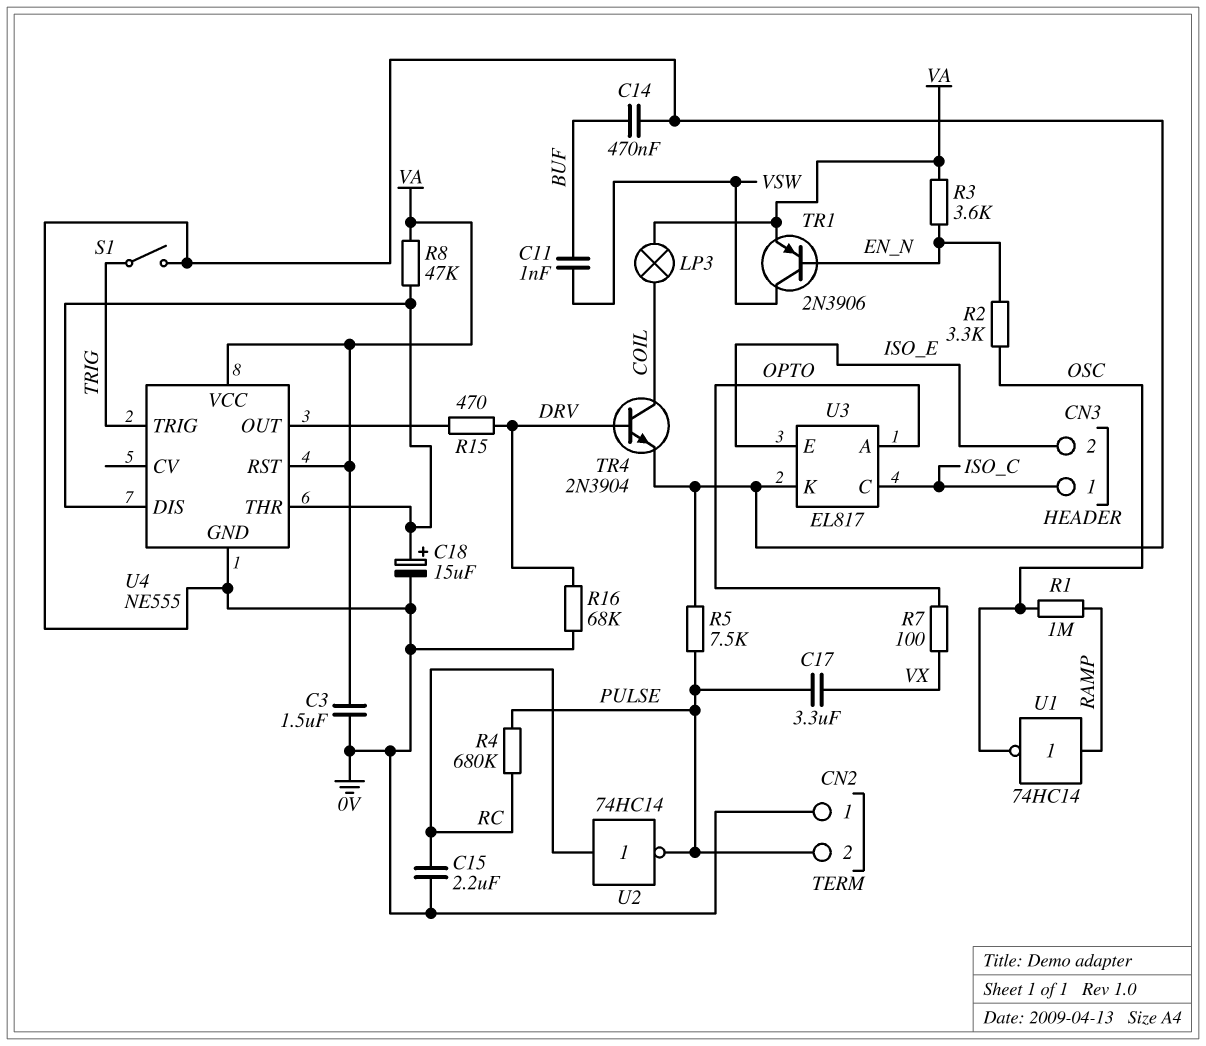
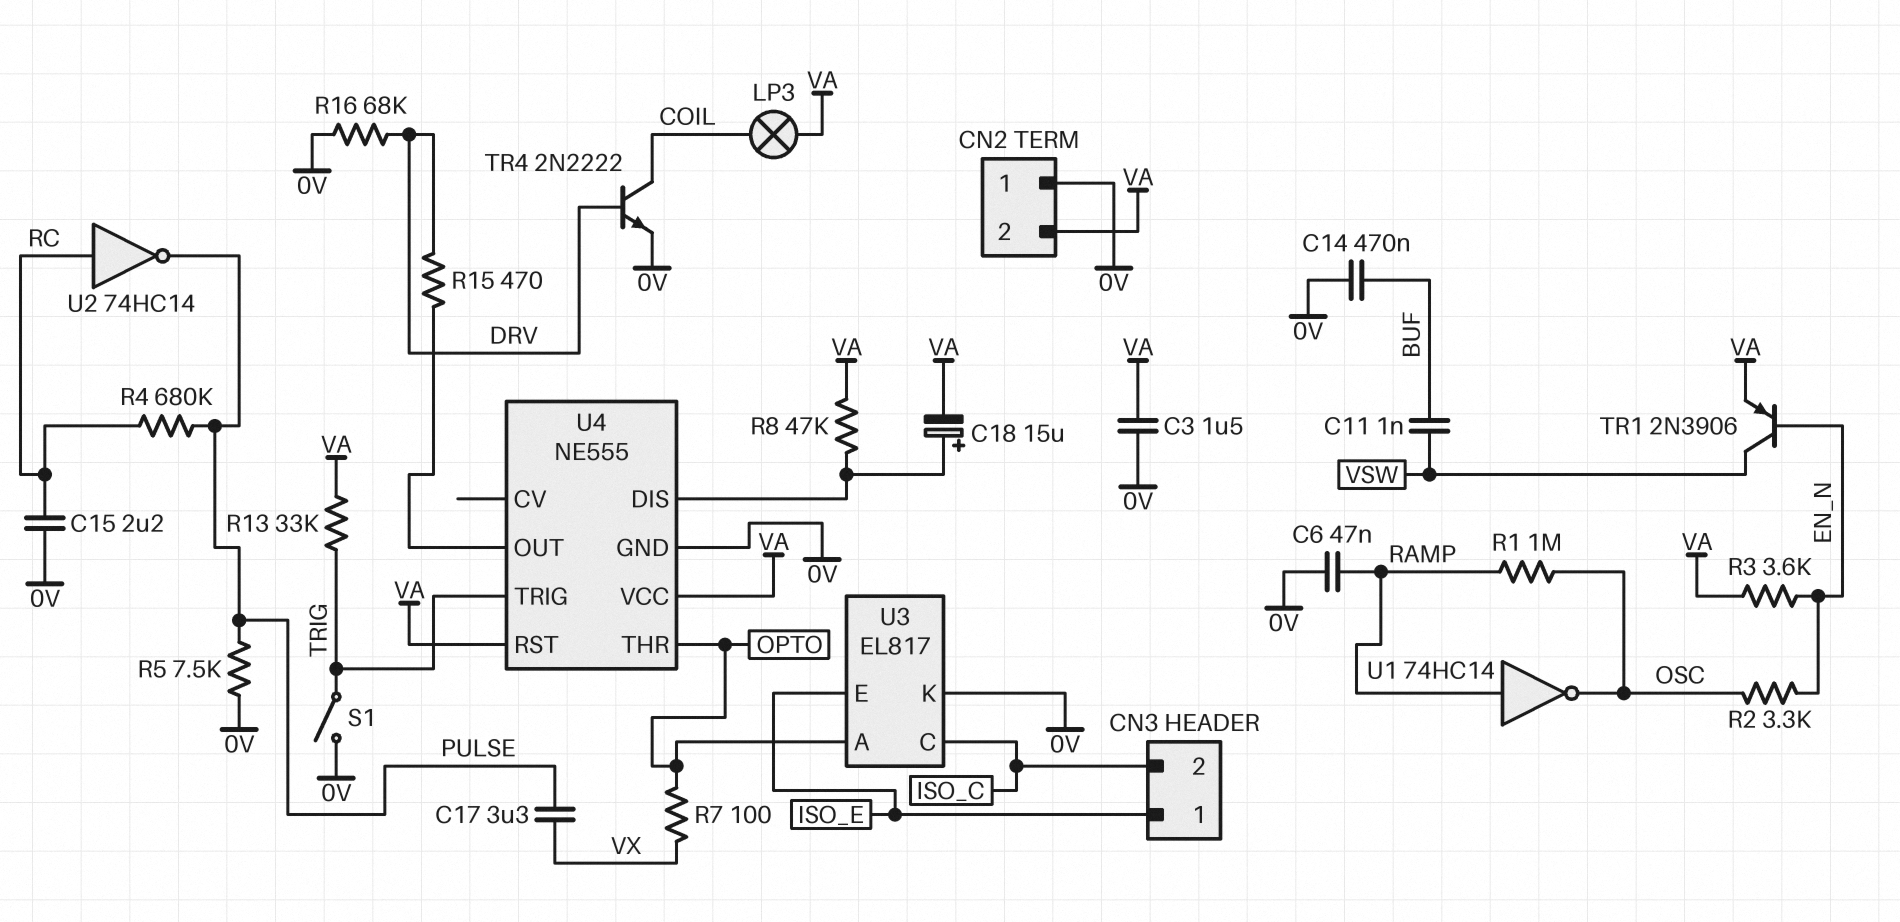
C6: none -> 47nF (0V, RAMP)
C18: 15uF (plus U4/DIS, minus 0V) -> 15uF (plus U4/DIS, minus VA)
CN2 pin 2: PULSE -> VA
CN3 pin 1: ISO_C -> ISO_E
CN3 pin 2: ISO_E -> ISO_C
R13: none -> 33k (TRIG, VA)
TR4: NPN 2N3904 (B DRV, C COIL, E 0V) -> NPN 2N2222 (B DRV, C COIL, E 0V)
U4 pin THR: U4/DIS -> OPTO

